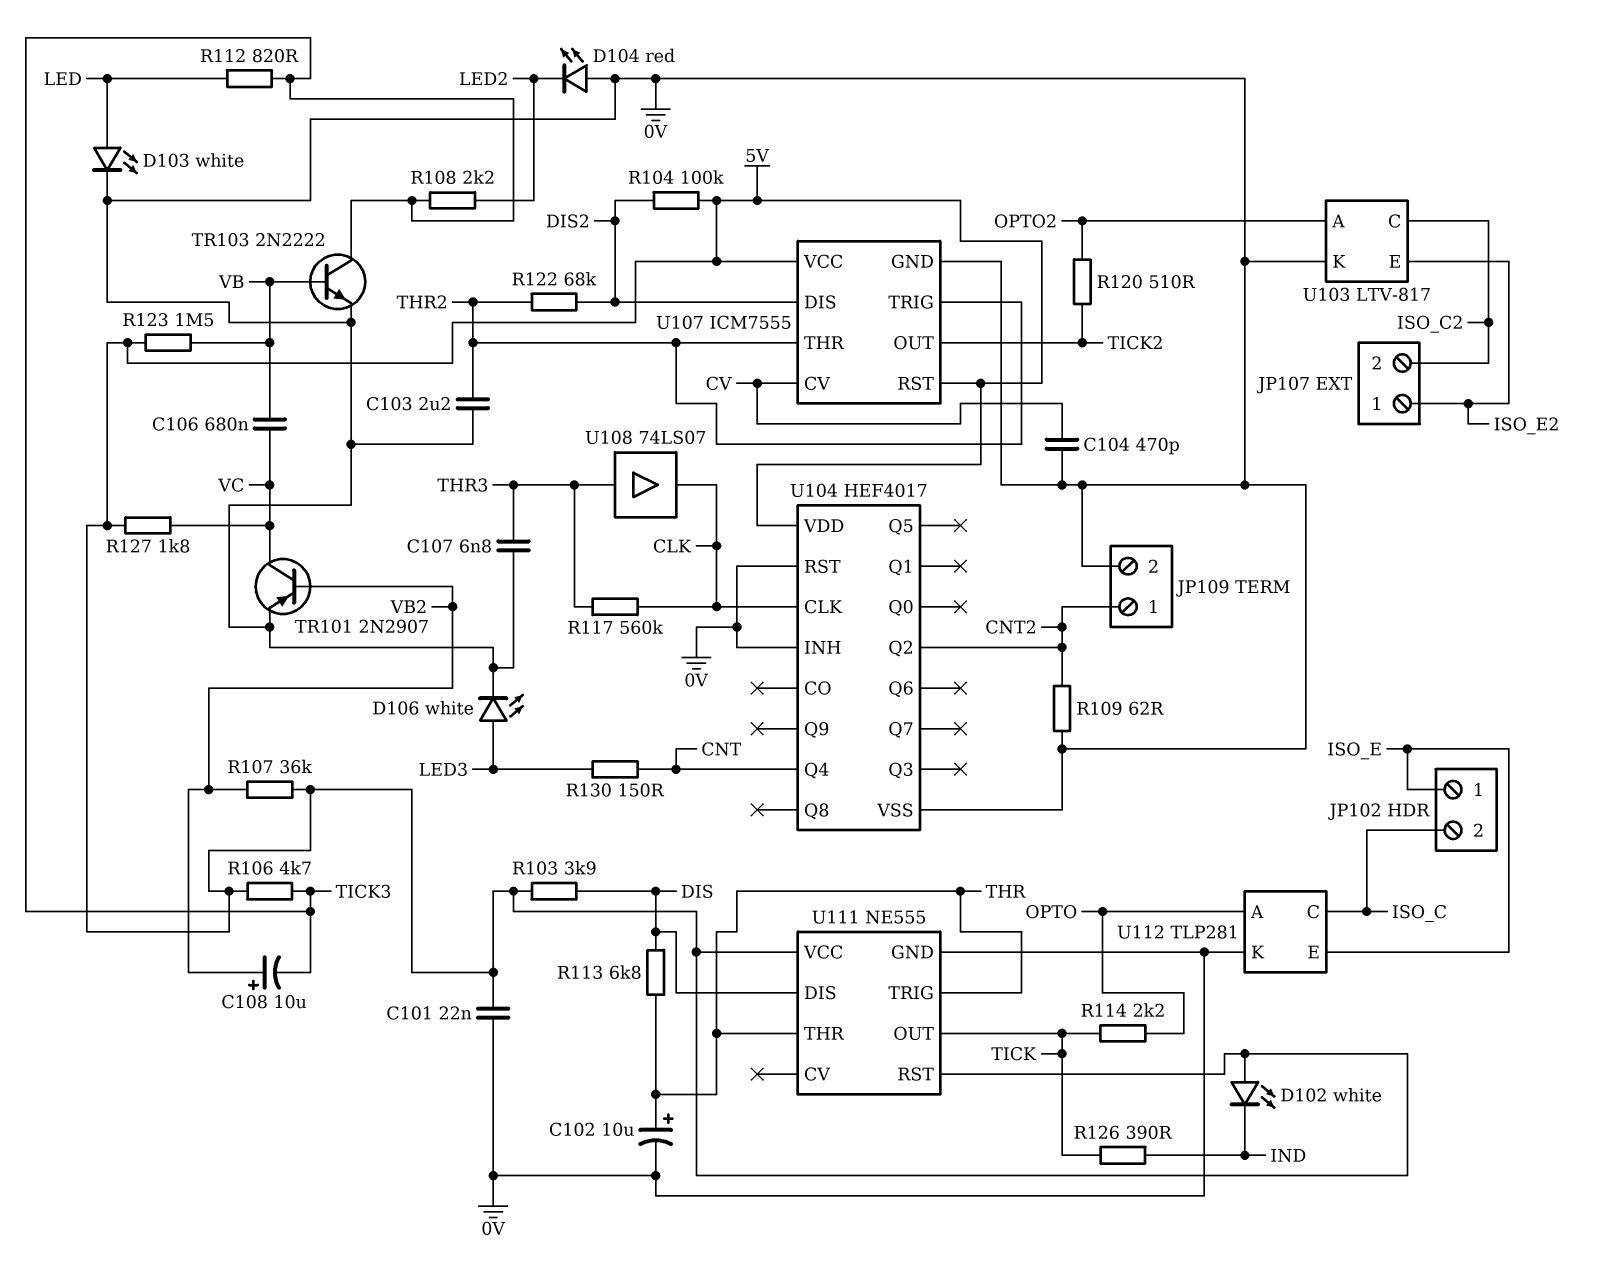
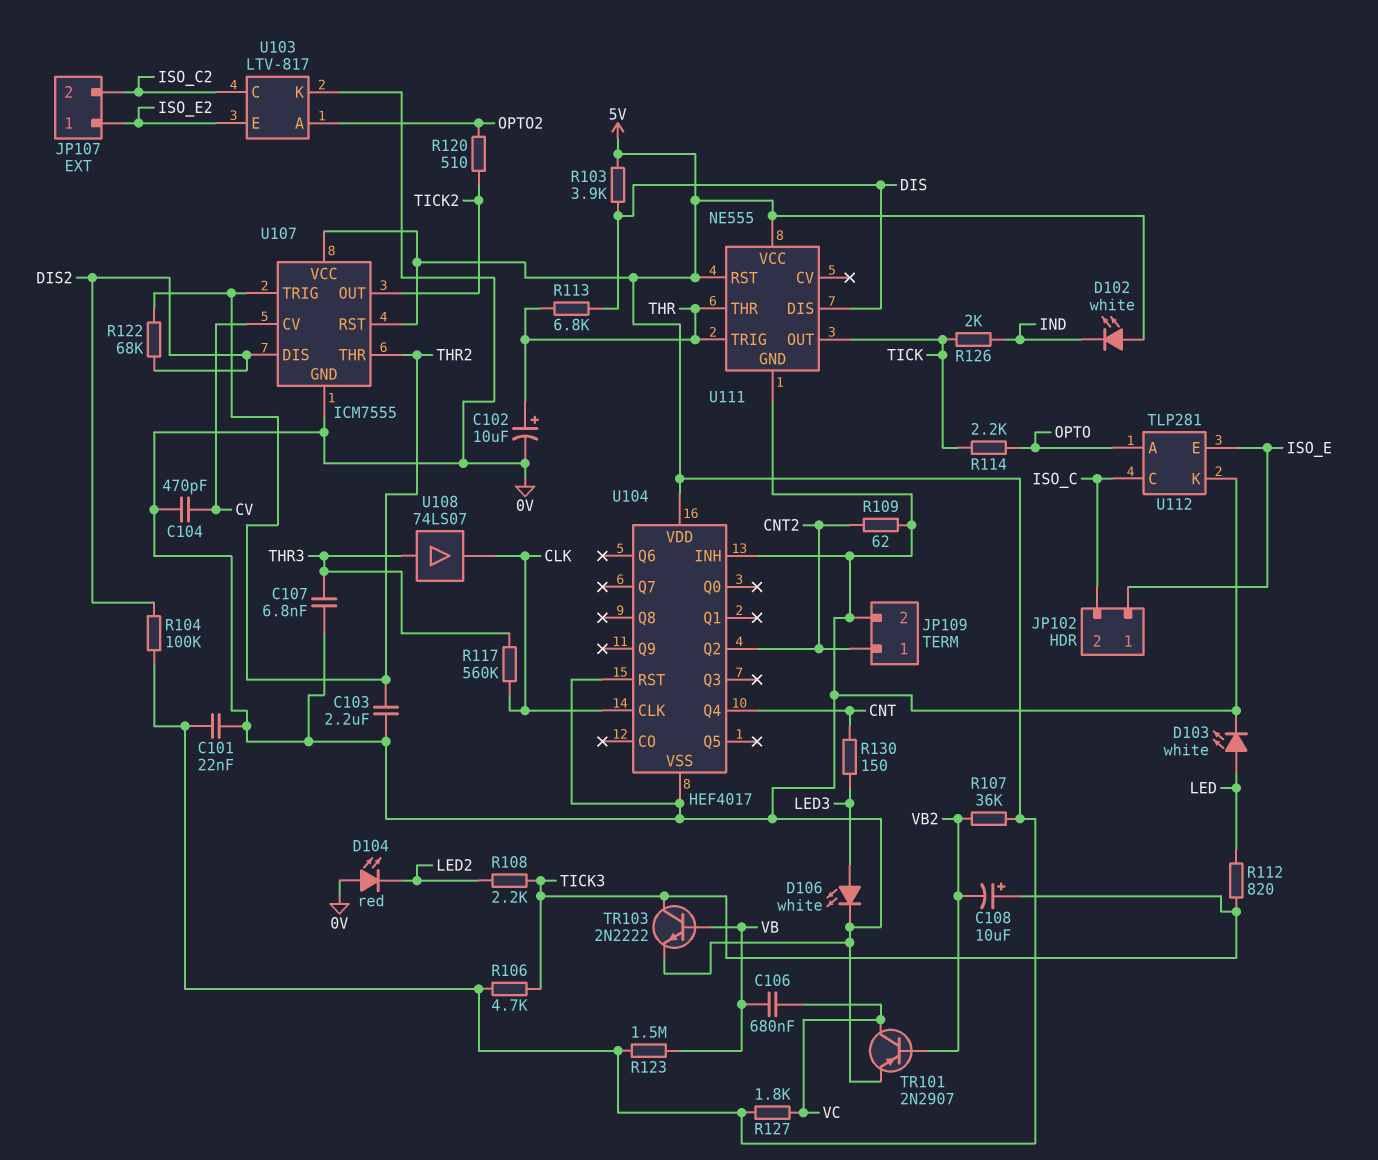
C108: 10uF (plus VB2, minus TICK3) -> 10uF (plus TICK3, minus VB2)
R126: 390 (IND, TICK) -> 2k (IND, TICK)

